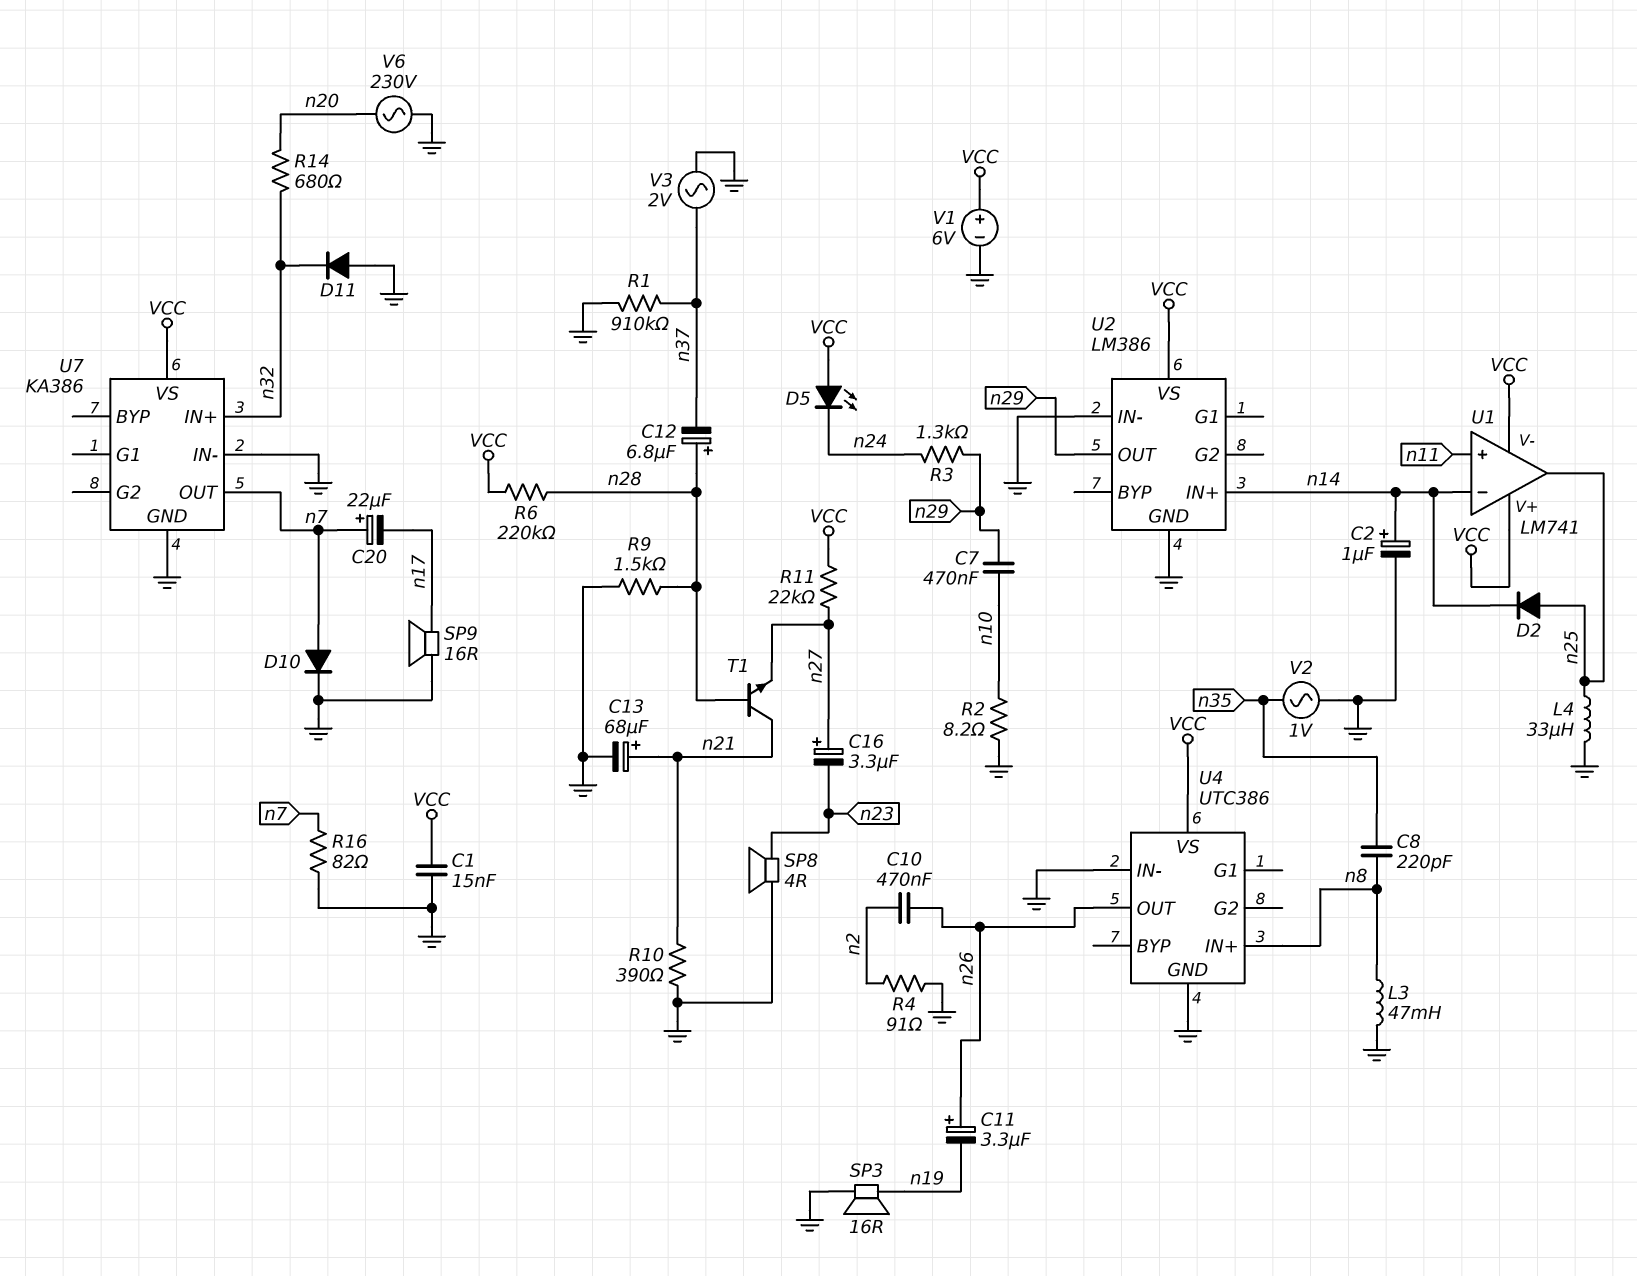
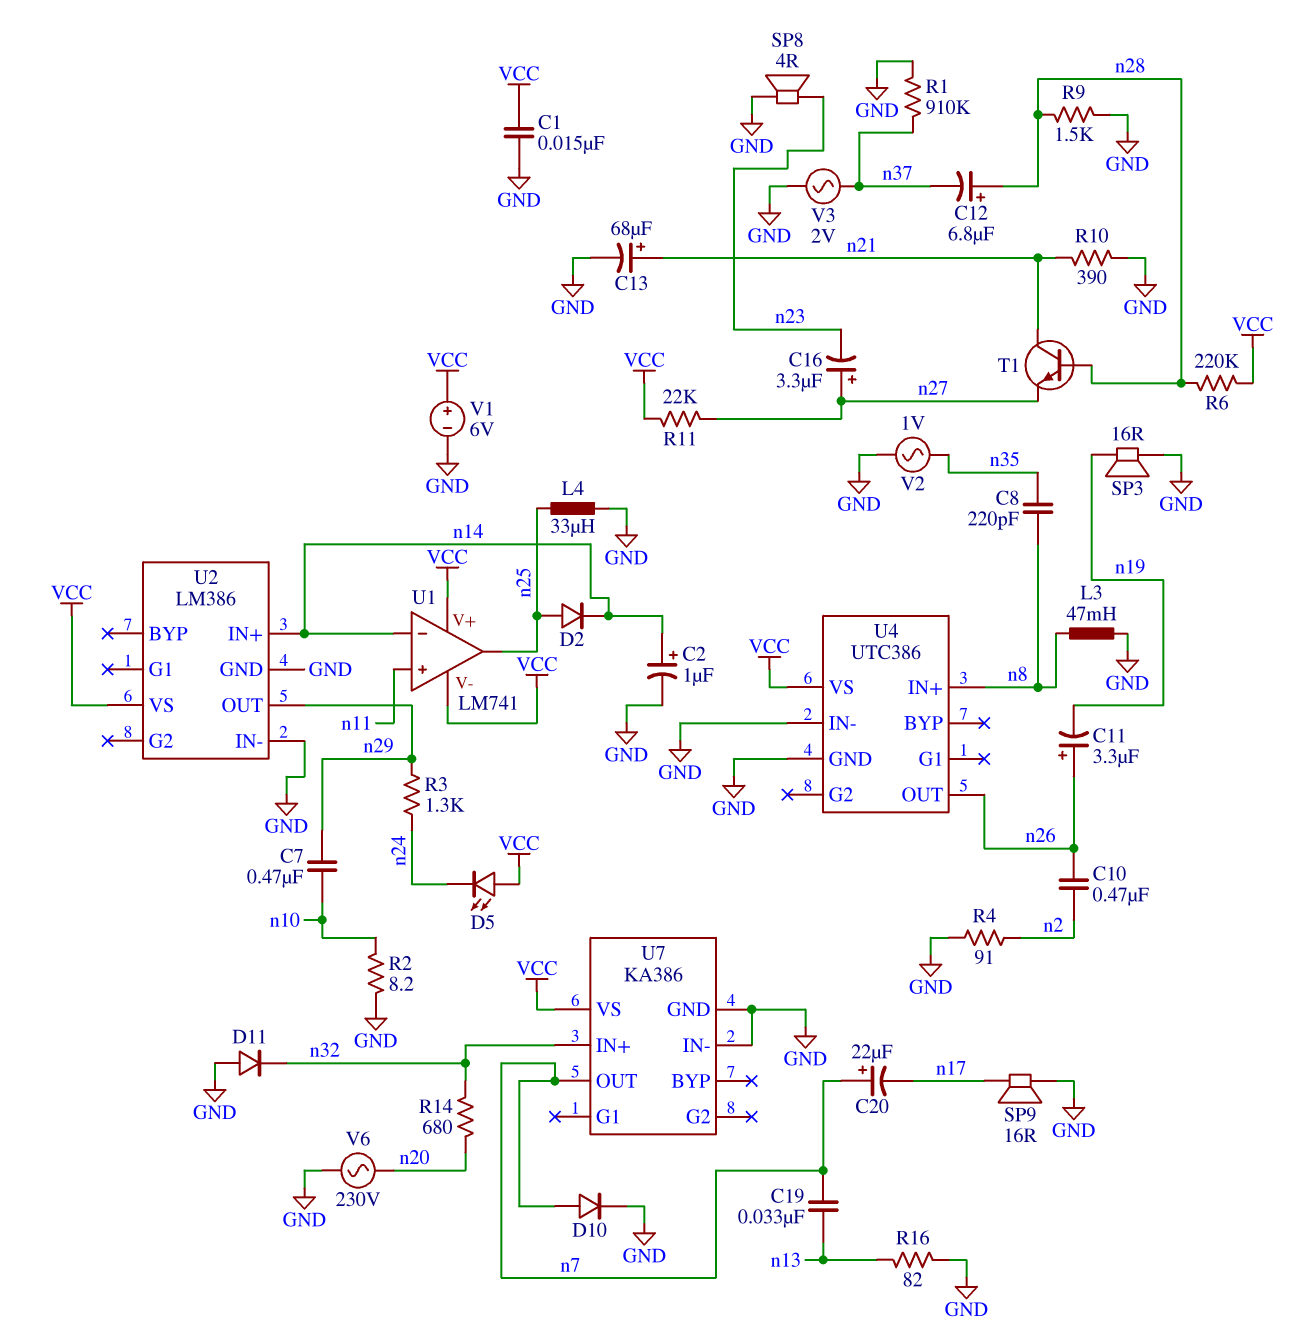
C19: none -> 33nF (n7, n13)
R16: 82 (GND, n7) -> 82 (GND, n13)

